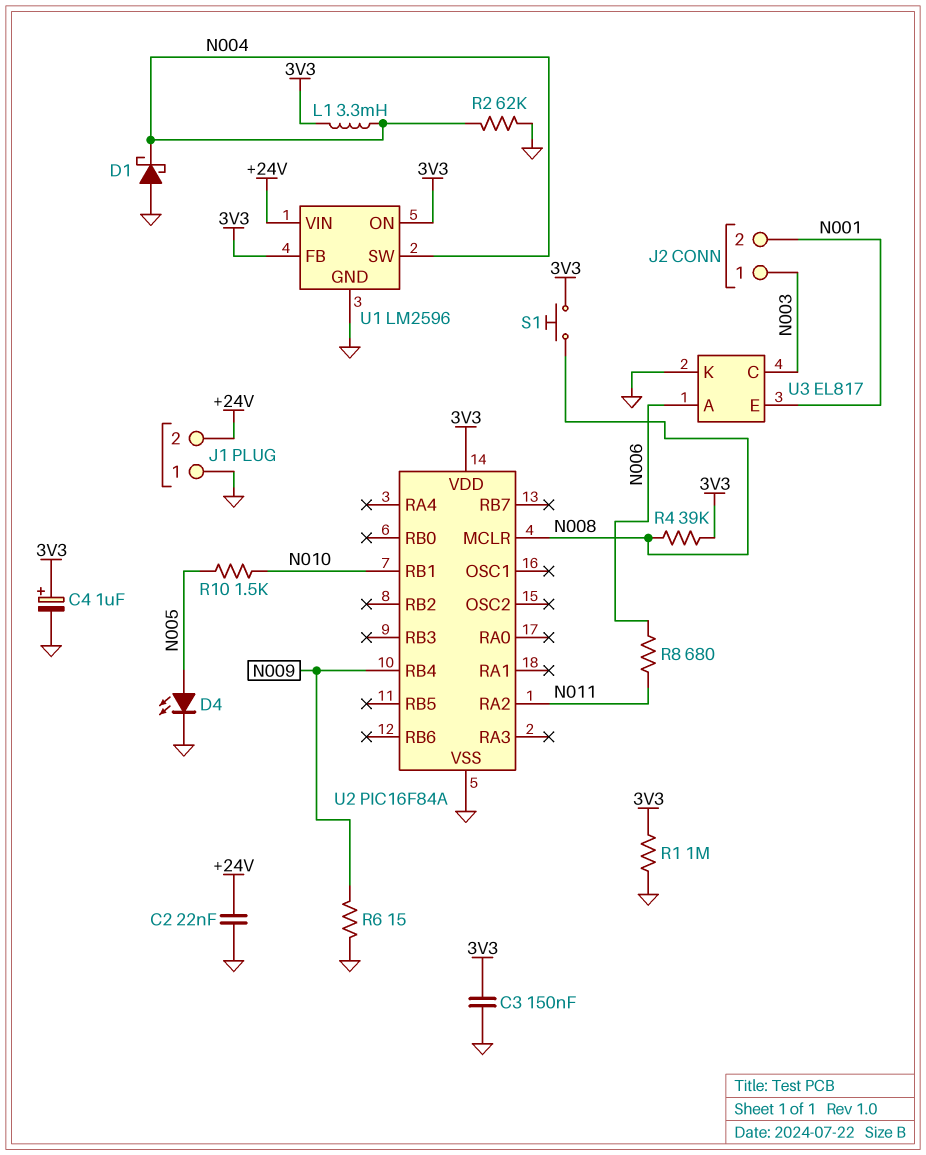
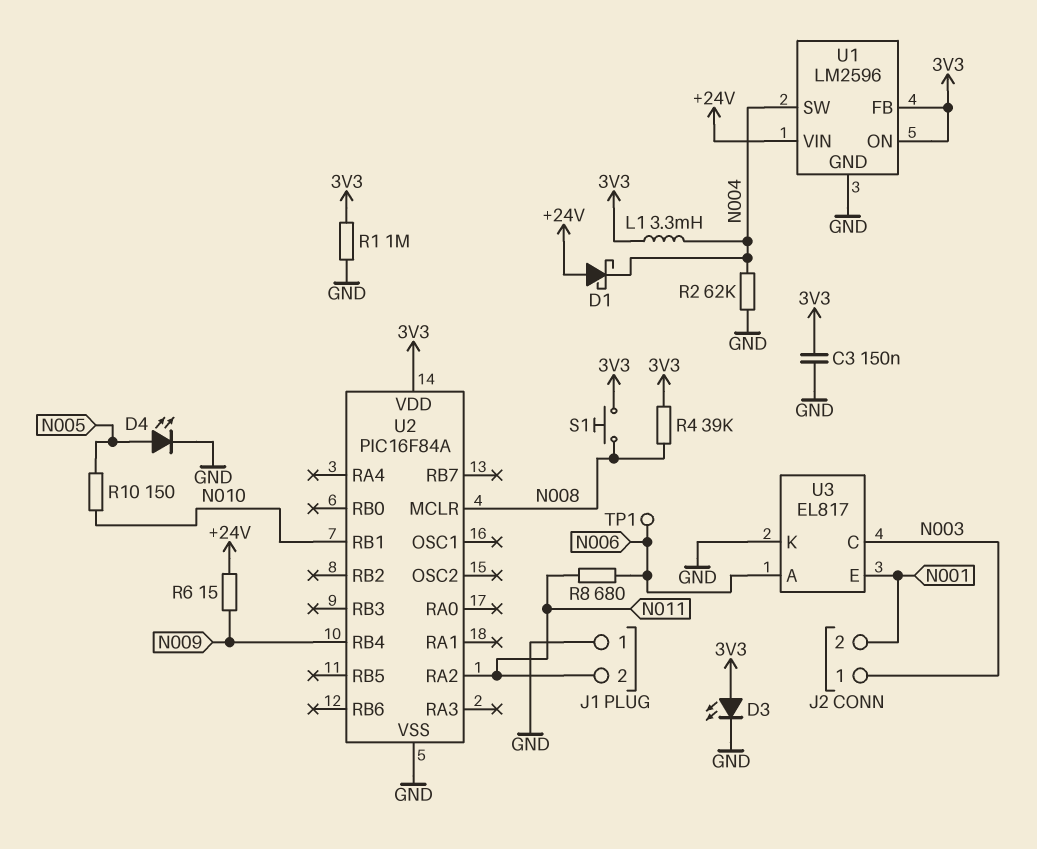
C2: 22nF (+24V, GND) -> none
C4: 1uF (plus 3V3, minus GND) -> none
D1: schottky (A GND, K N004) -> schottky (A +24V, K N004)
D3: none -> LED (A 3V3, K GND)
J1 pin 2: +24V -> N011
R6: 15 (GND, N009) -> 15 (+24V, N009)
R10: 1.5k (N005, N010) -> 150 (N005, N010)
TP1: none -> test point (N006)

